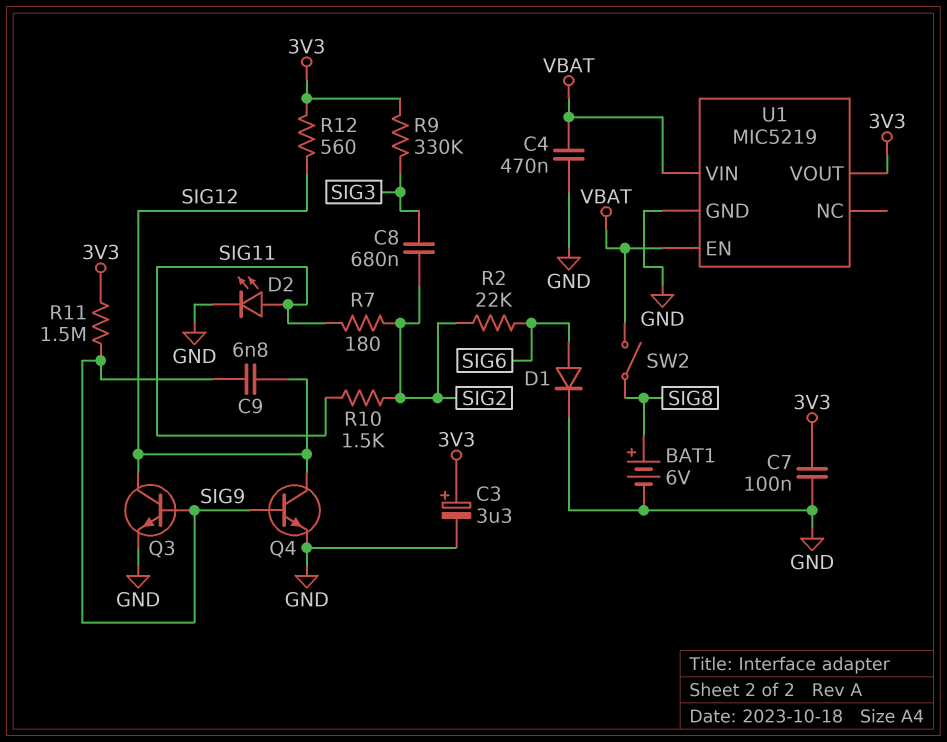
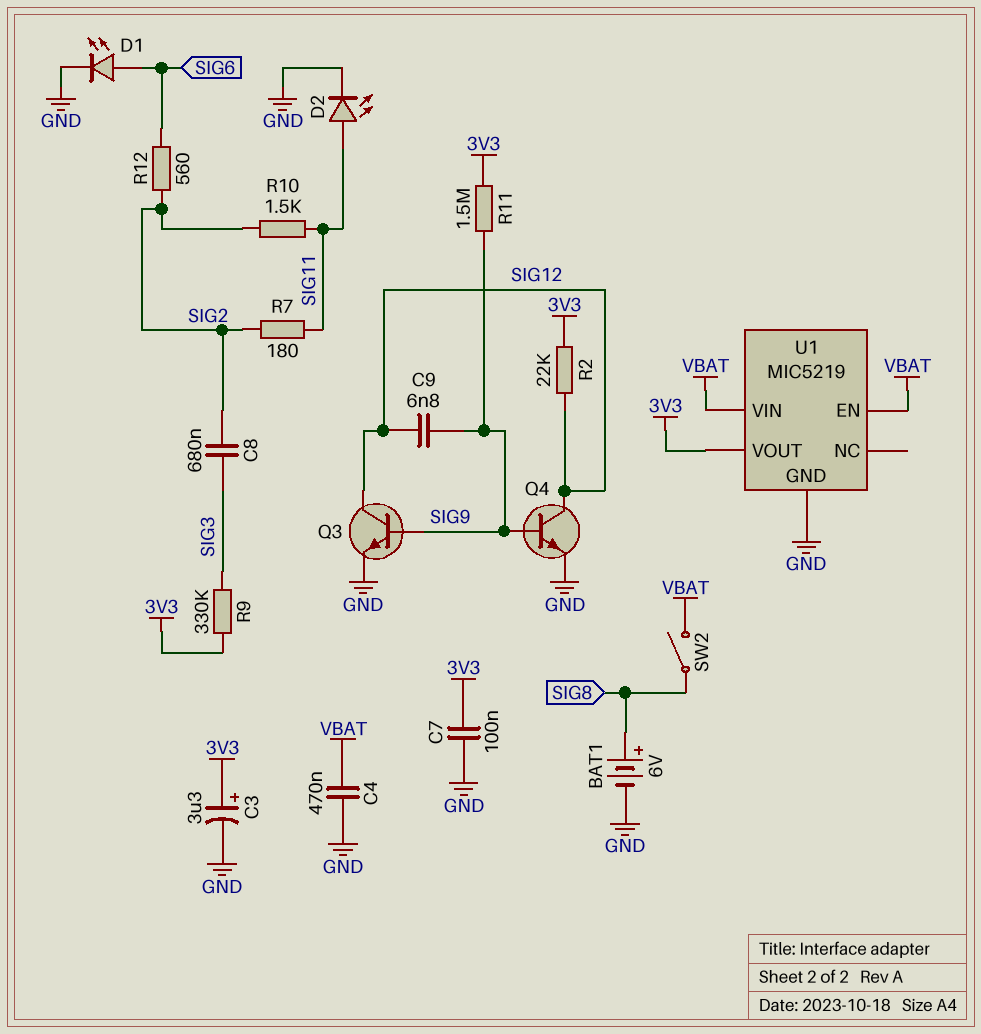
D1: diode (A SIG6, K GND) -> LED (A SIG6, K GND)
R2: 22k (SIG2, SIG6) -> 22k (3V3, SIG12)
R12: 560 (3V3, SIG12) -> 560 (SIG2, SIG6)

